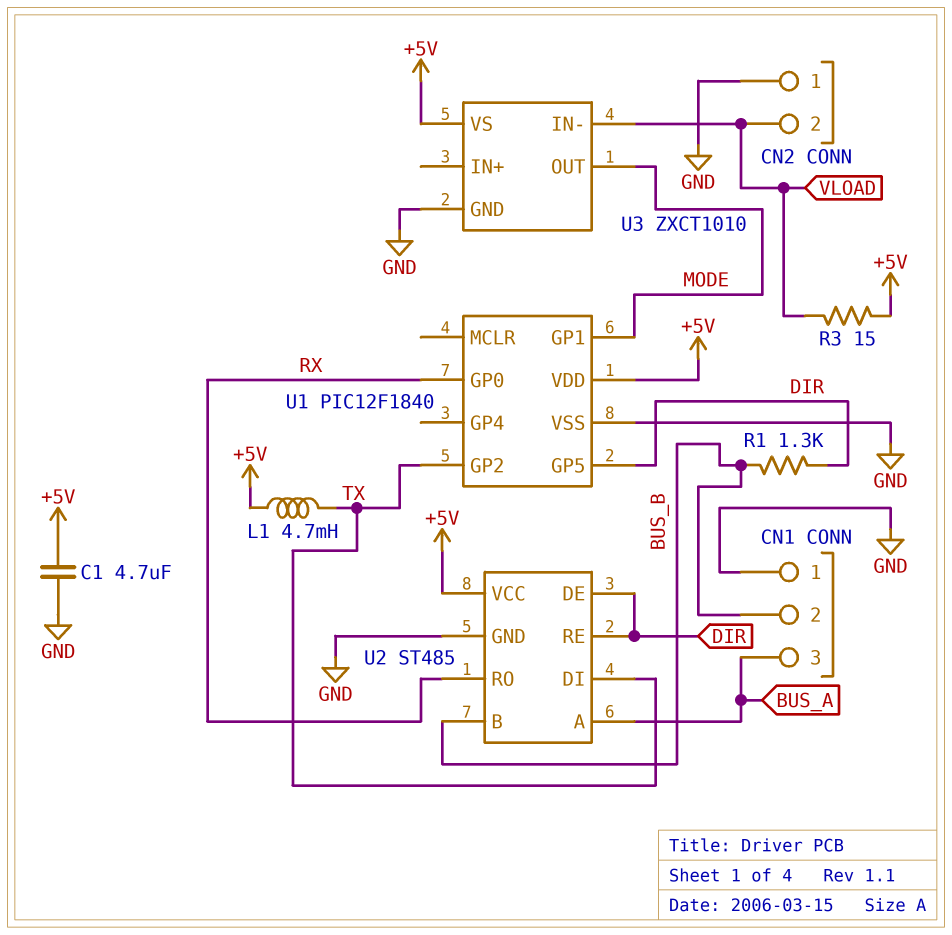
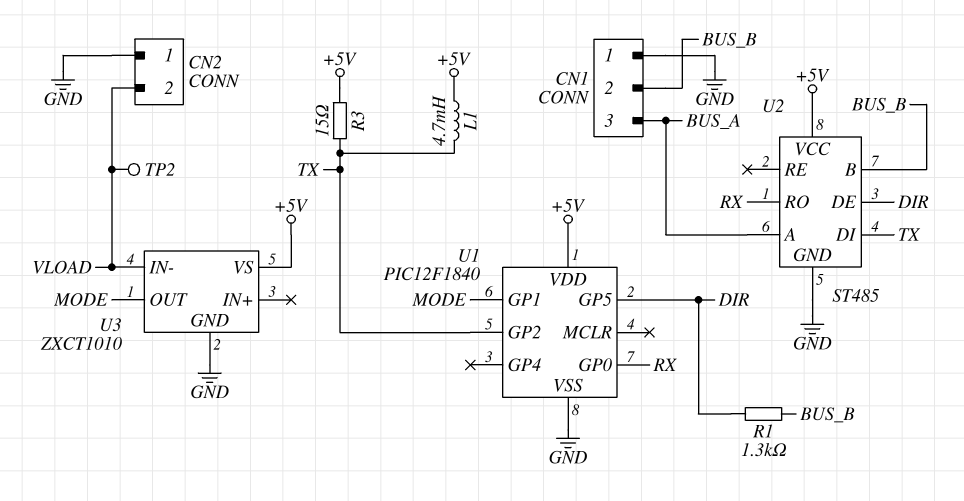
C1: 4.7uF (+5V, GND) -> none
R3: 15 (+5V, VLOAD) -> 15 (+5V, TX)
TP2: none -> test point (VLOAD)
U2 pin RE: DIR -> none

